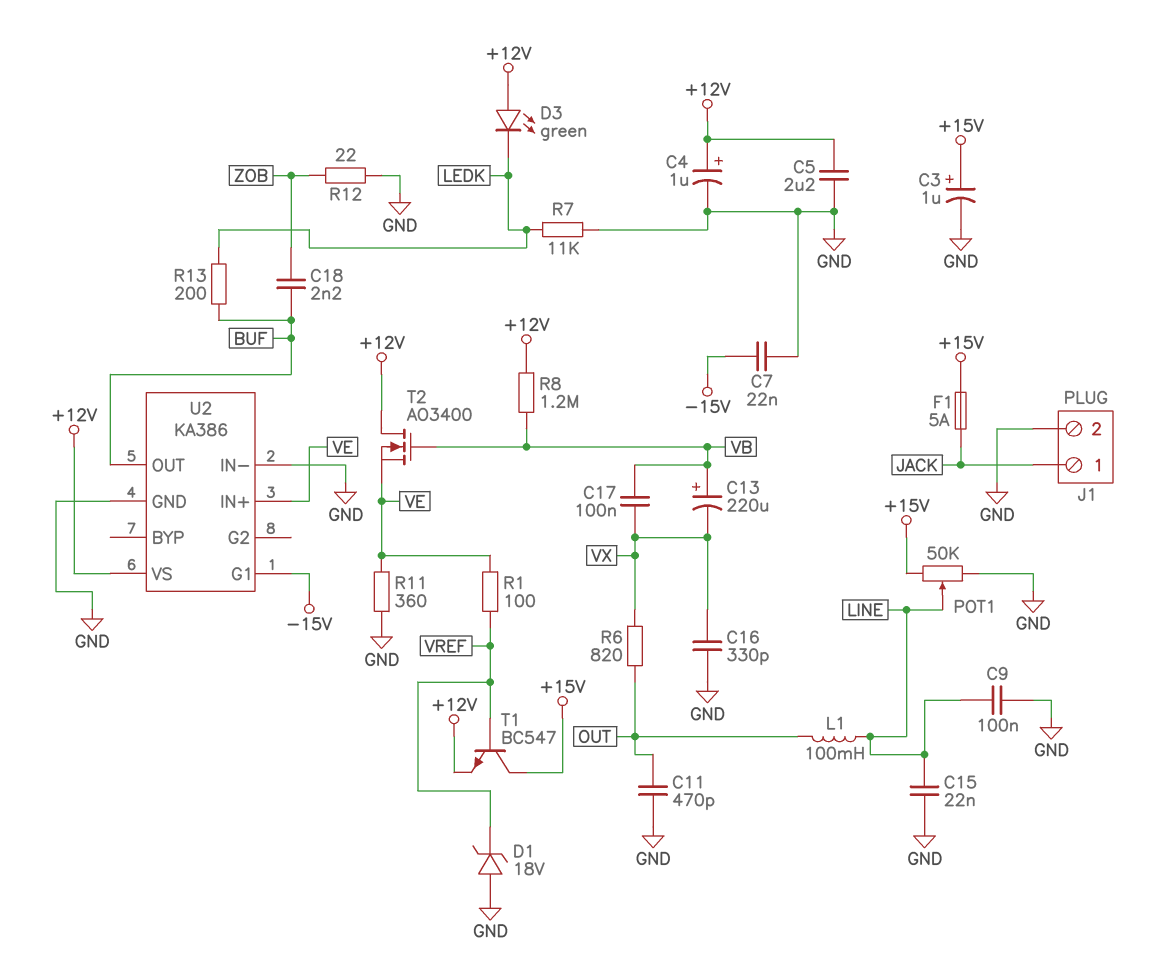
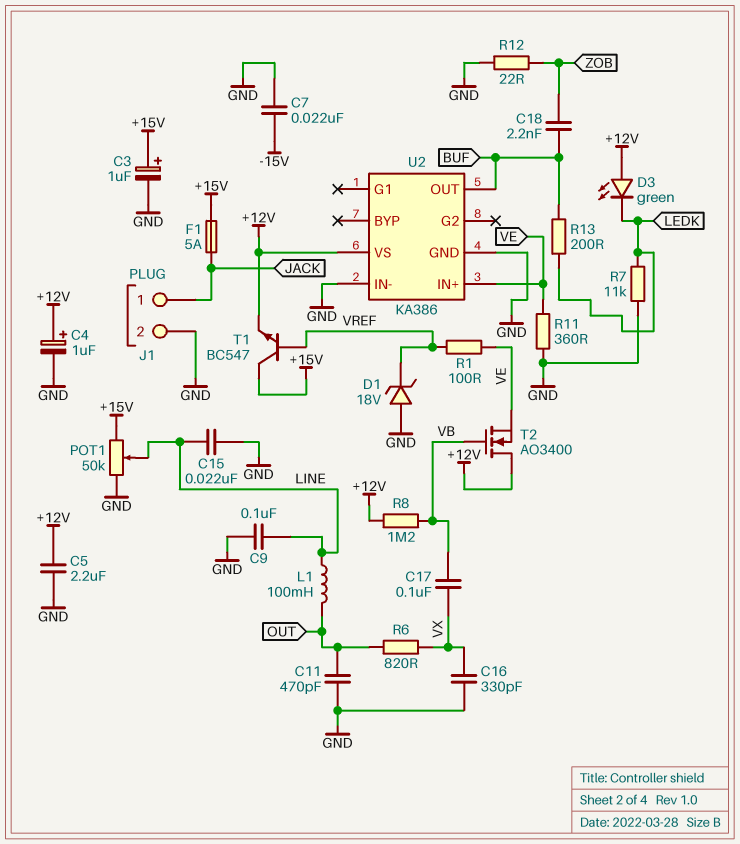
C13: 220uF (plus VB, minus VX) -> none
U2 pin G1: -15V -> none

